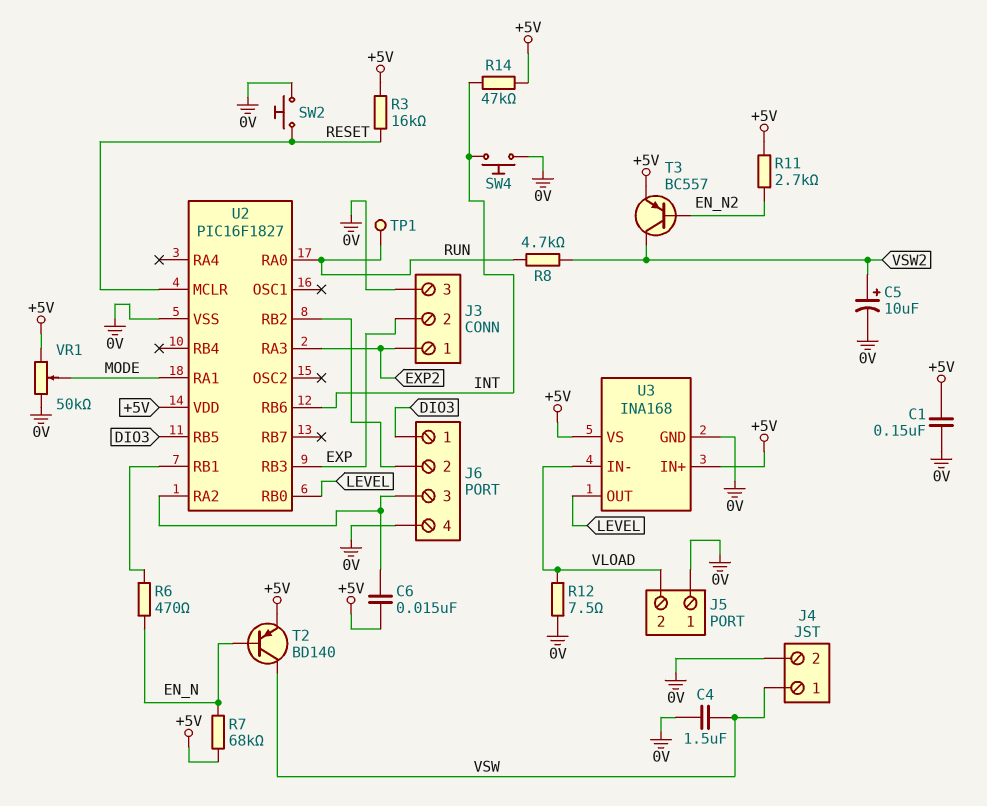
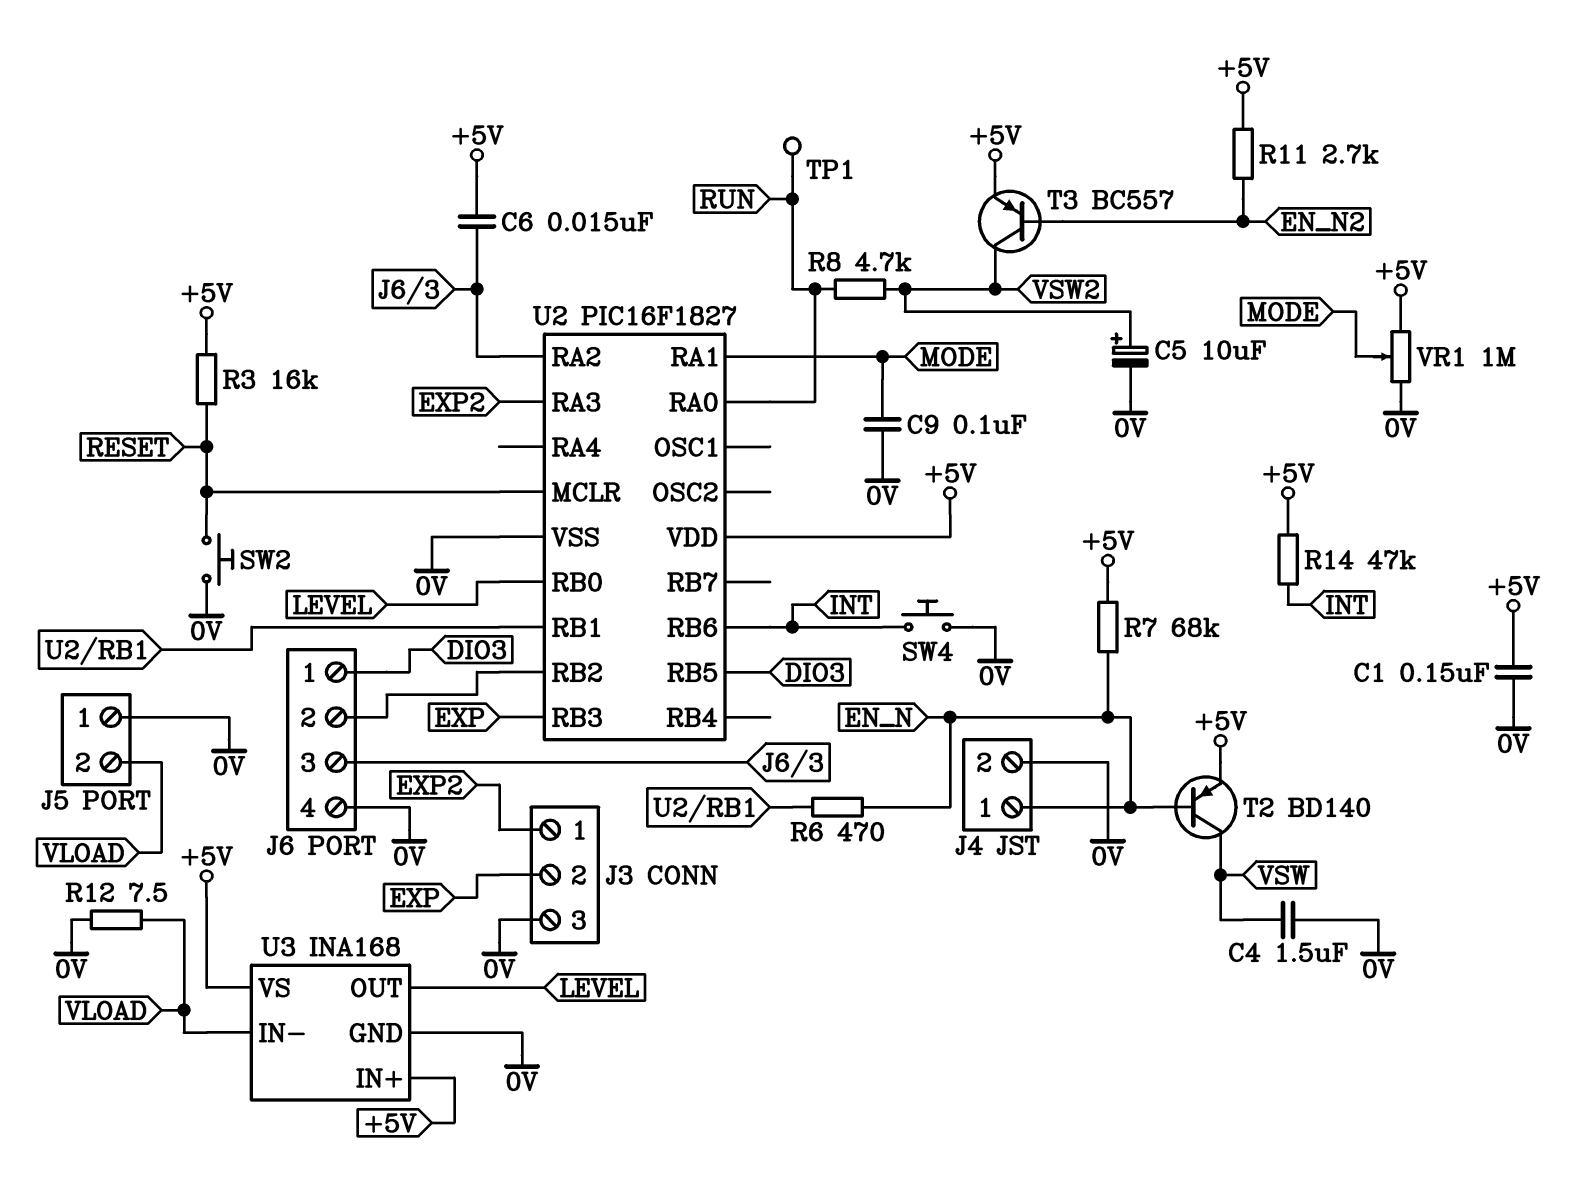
C9: none -> 100nF (0V, MODE)
J4 pin 1: VSW -> EN_N
VR1: 50k (+5V, 0V, wiper MODE) -> 1M (+5V, 0V, wiper MODE)

